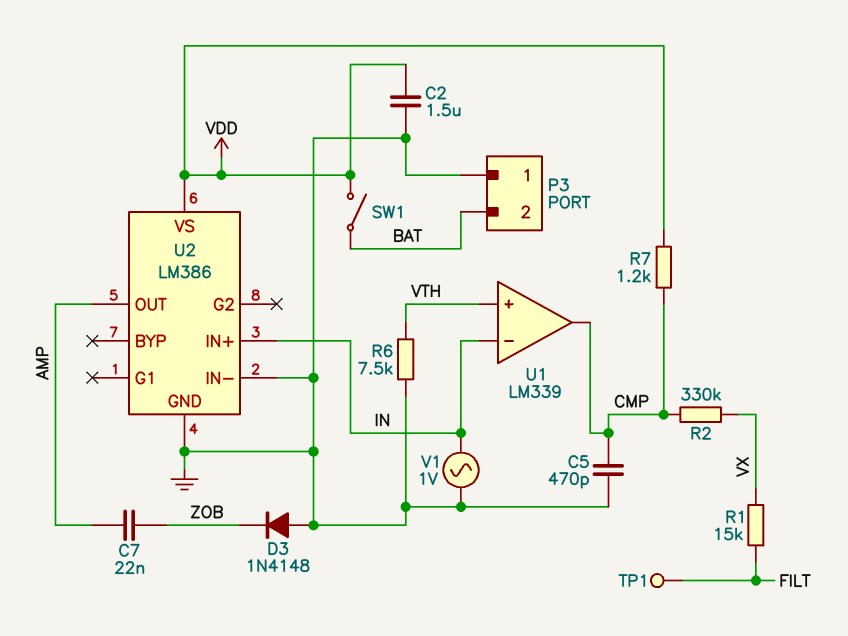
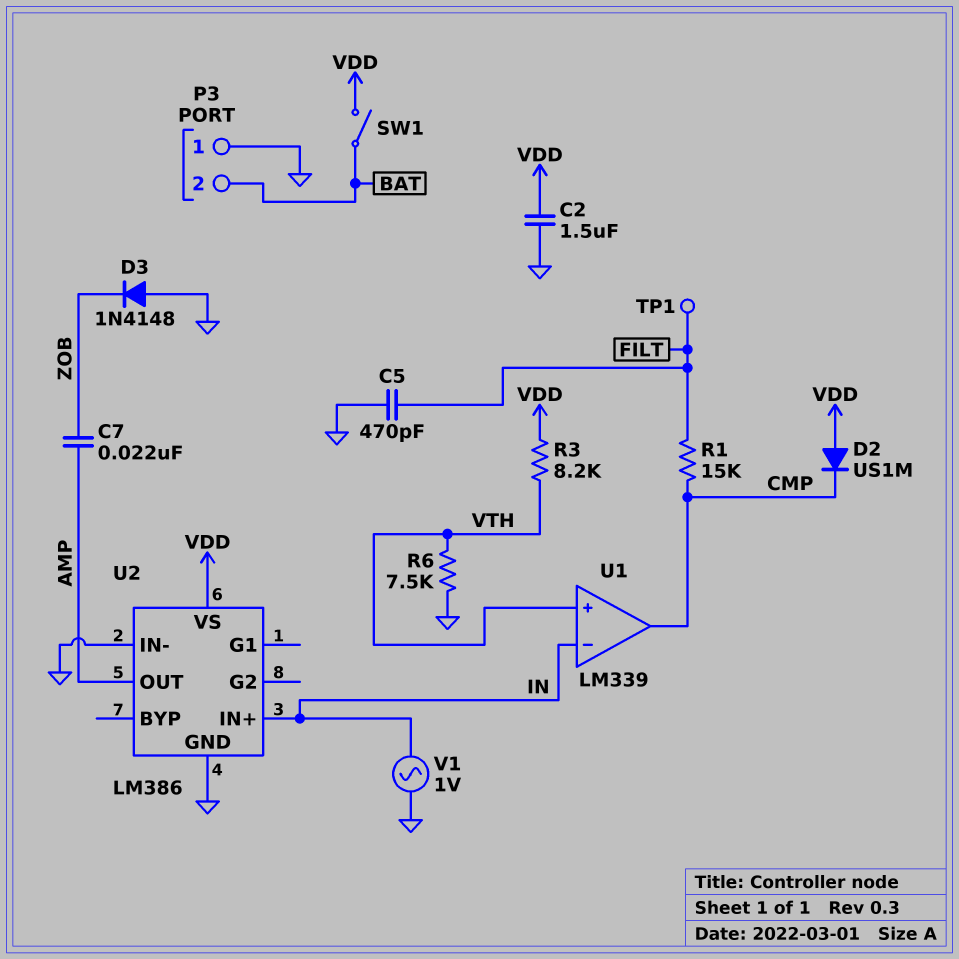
C5: 470pF (CMP, GND) -> 470pF (FILT, GND)
D2: none -> diode US1M (A VDD, K CMP)
R1: 15k (FILT, VX) -> 15k (CMP, FILT)
R2: 330k (CMP, VX) -> none
R3: none -> 8.2k (VDD, VTH)
R7: 1.2k (CMP, VDD) -> none

